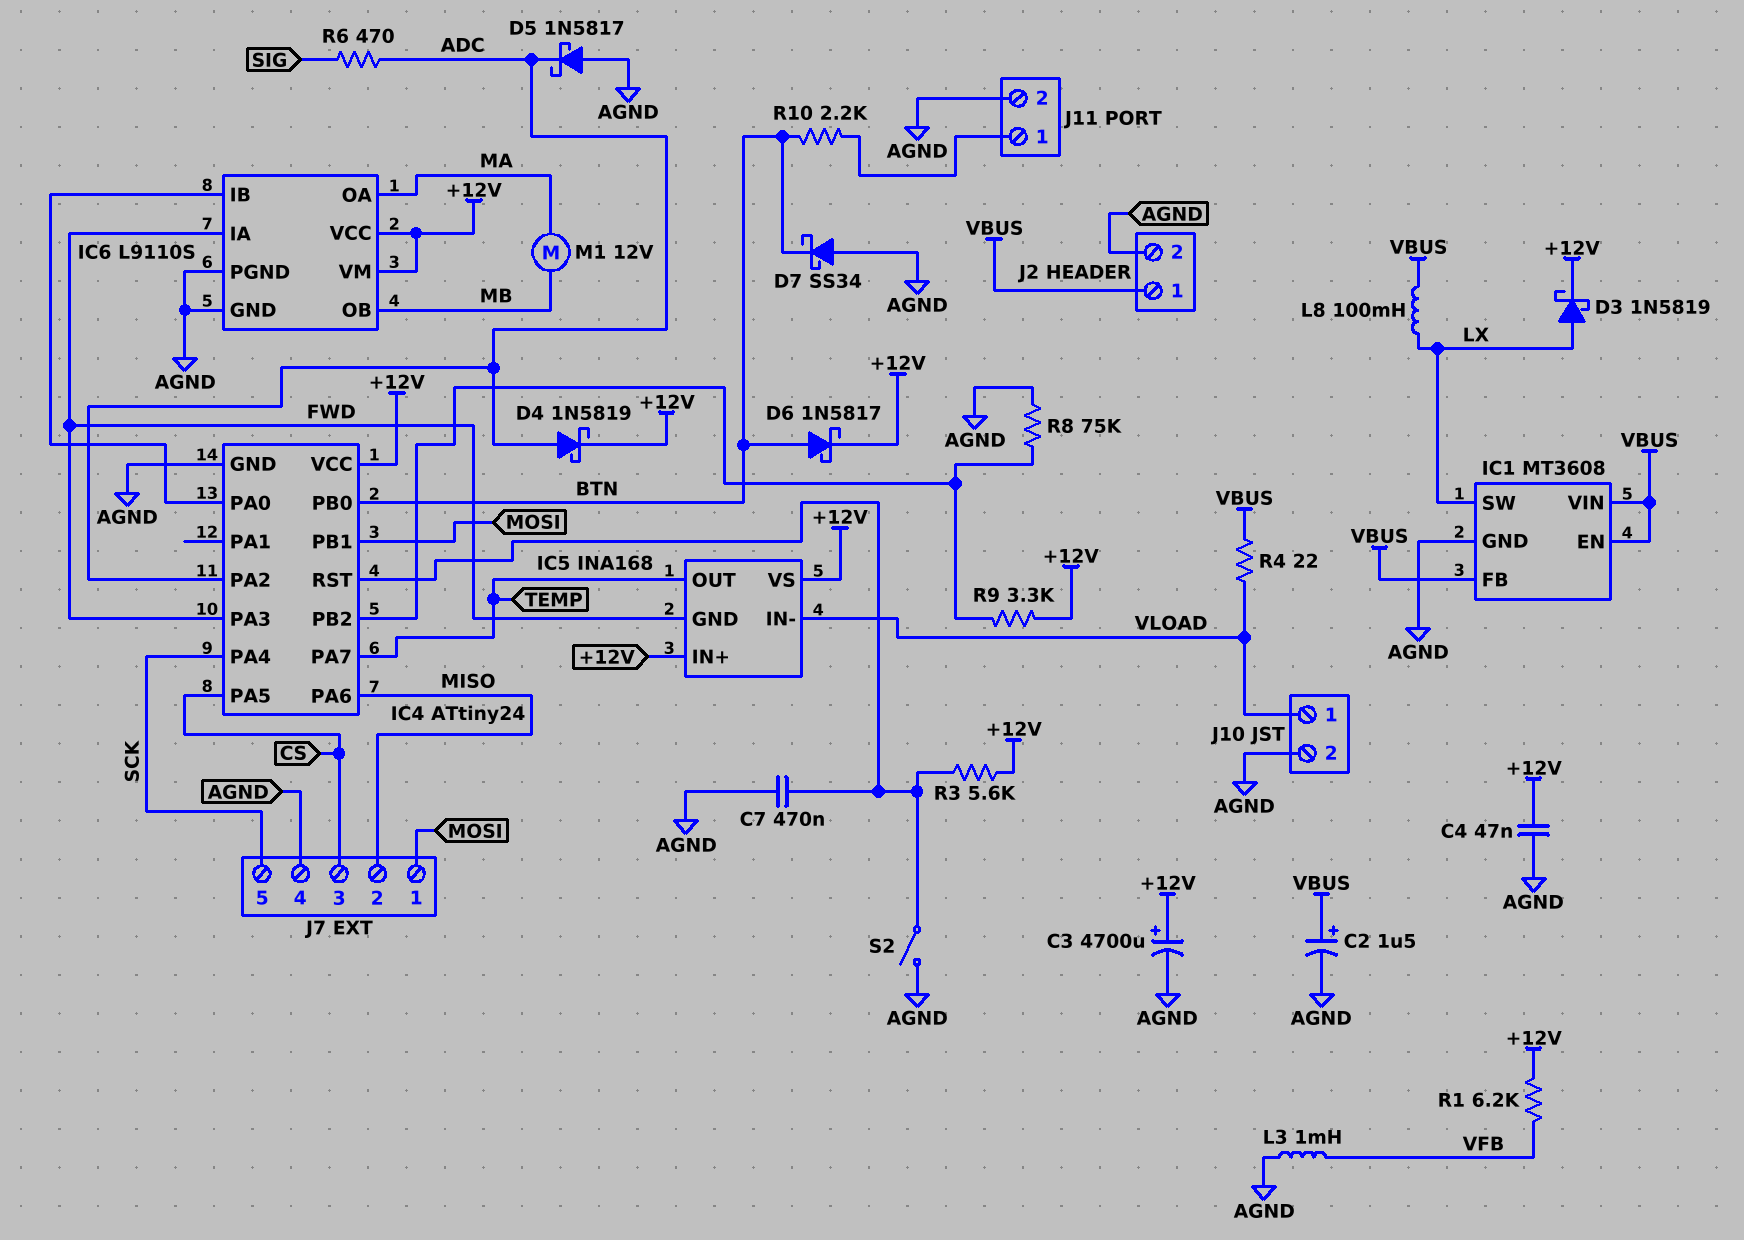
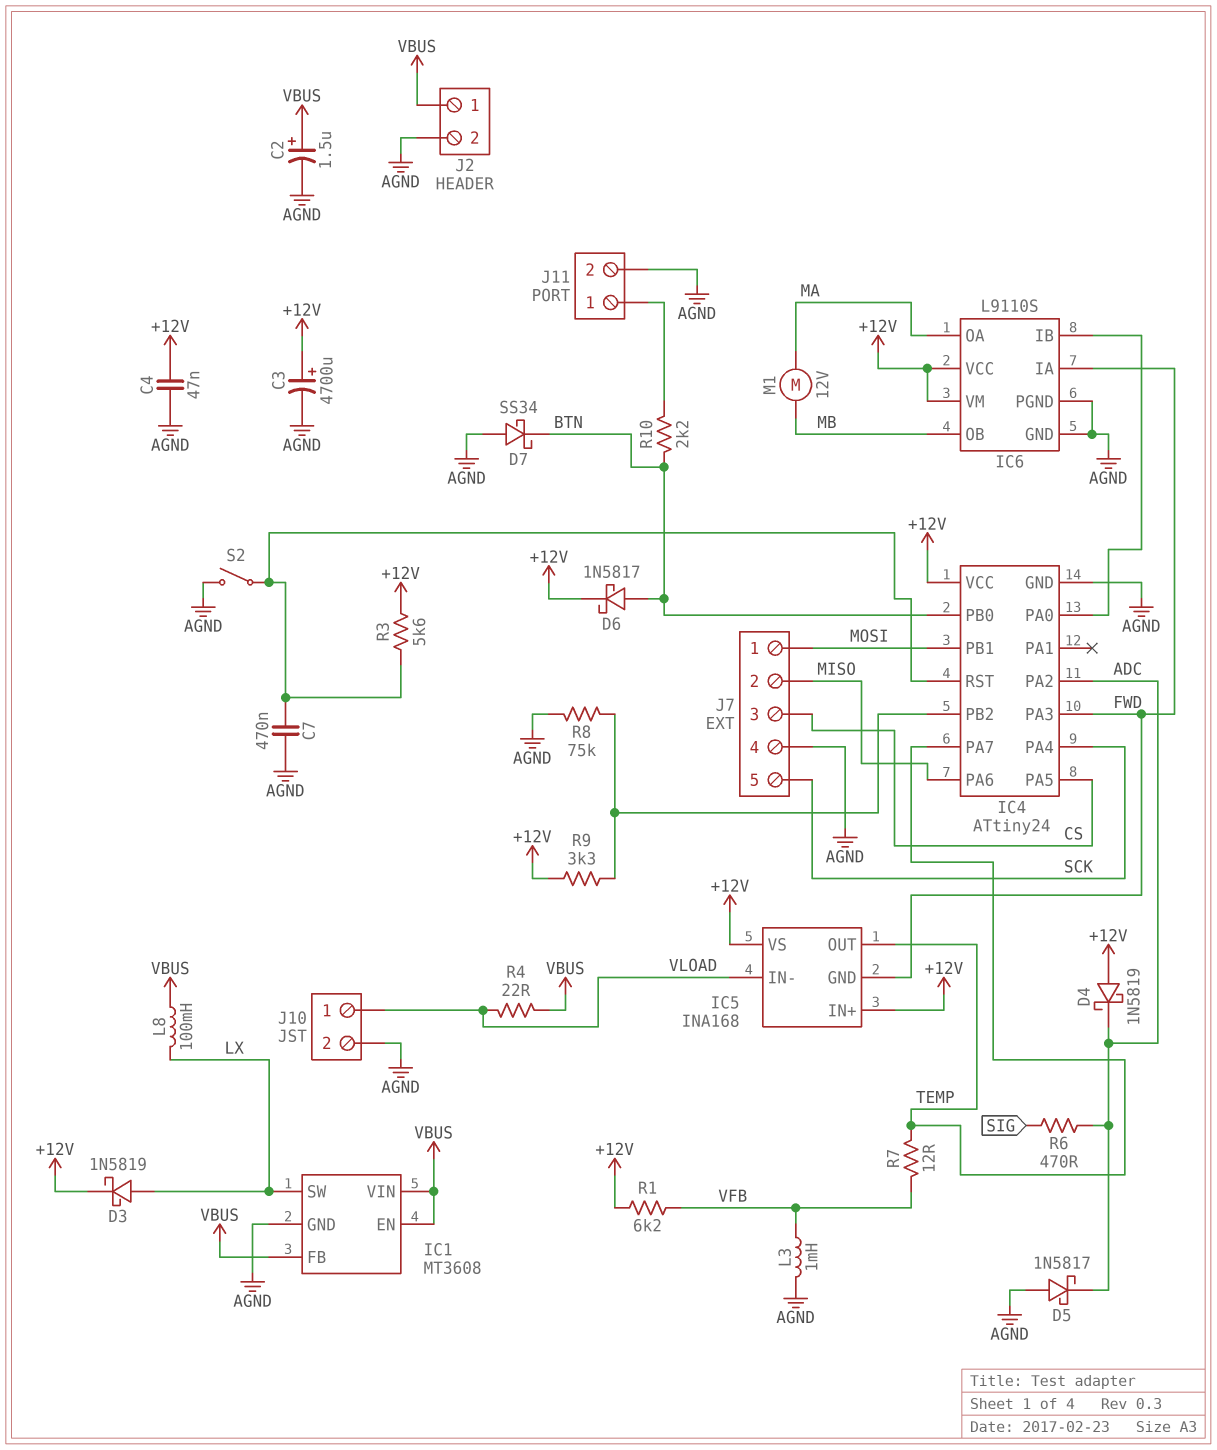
D4: schottky 1N5819 (A ADC, K +12V) -> schottky 1N5819 (A +12V, K ADC)
R7: none -> 12 (TEMP, VFB)

